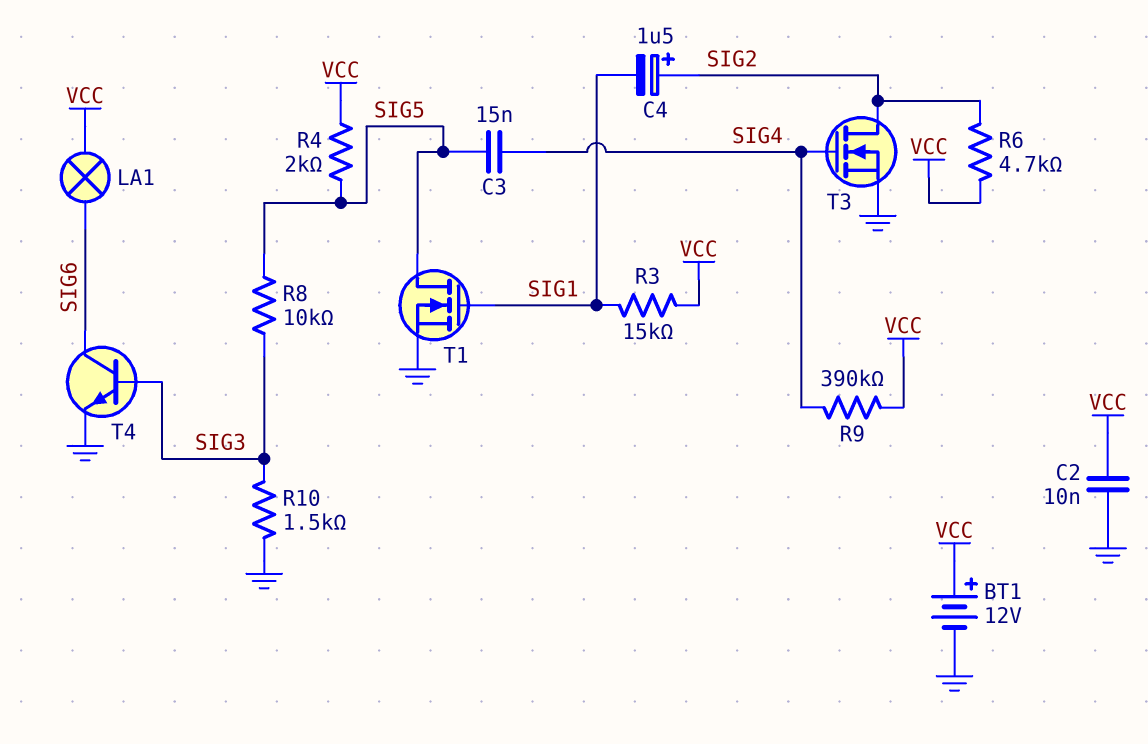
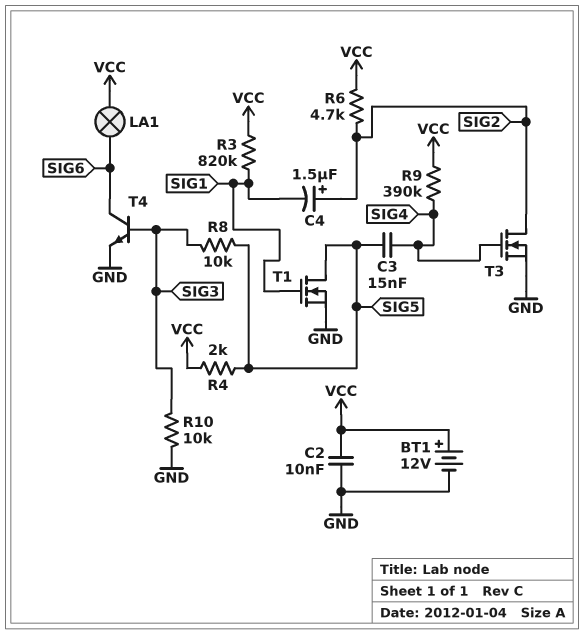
R3: 15k (SIG1, VCC) -> 820k (SIG1, VCC)
R10: 1.5k (GND, SIG3) -> 10k (GND, SIG3)

